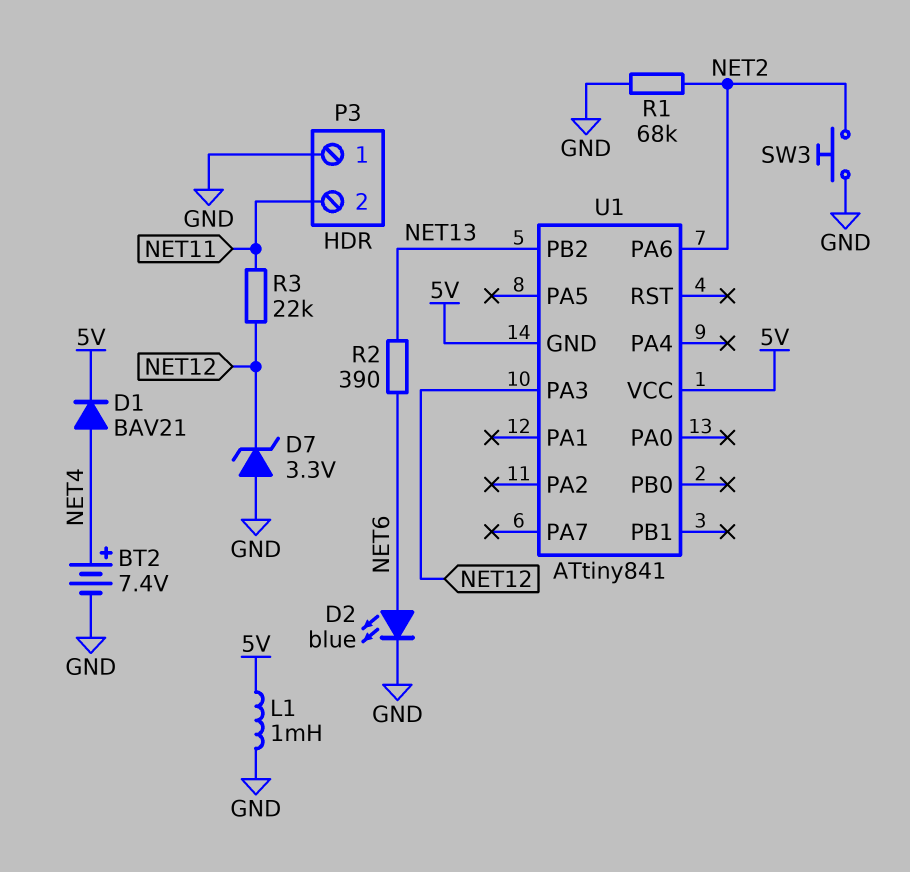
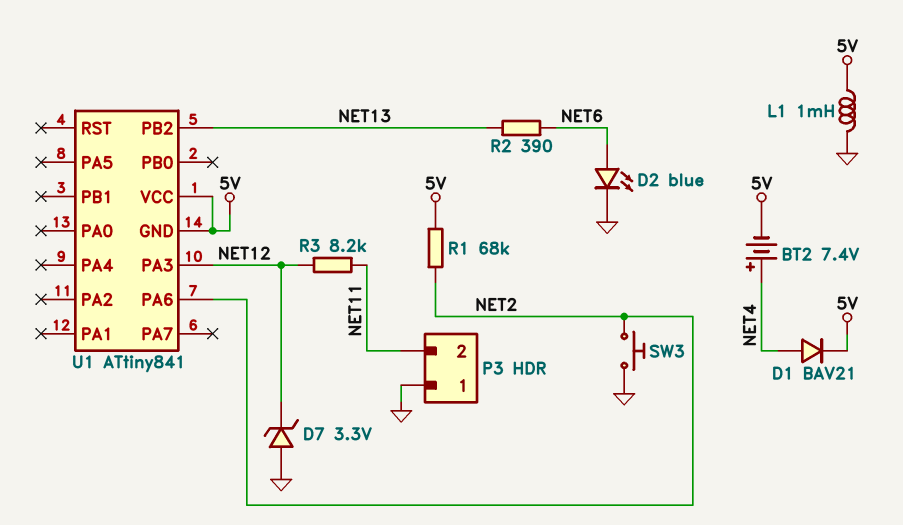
BT2: 7.4V (plus NET4, minus GND) -> 7.4V (plus NET4, minus 5V)
R1: 68k (GND, NET2) -> 68k (5V, NET2)
R3: 22k (NET11, NET12) -> 8.2k (NET11, NET12)

